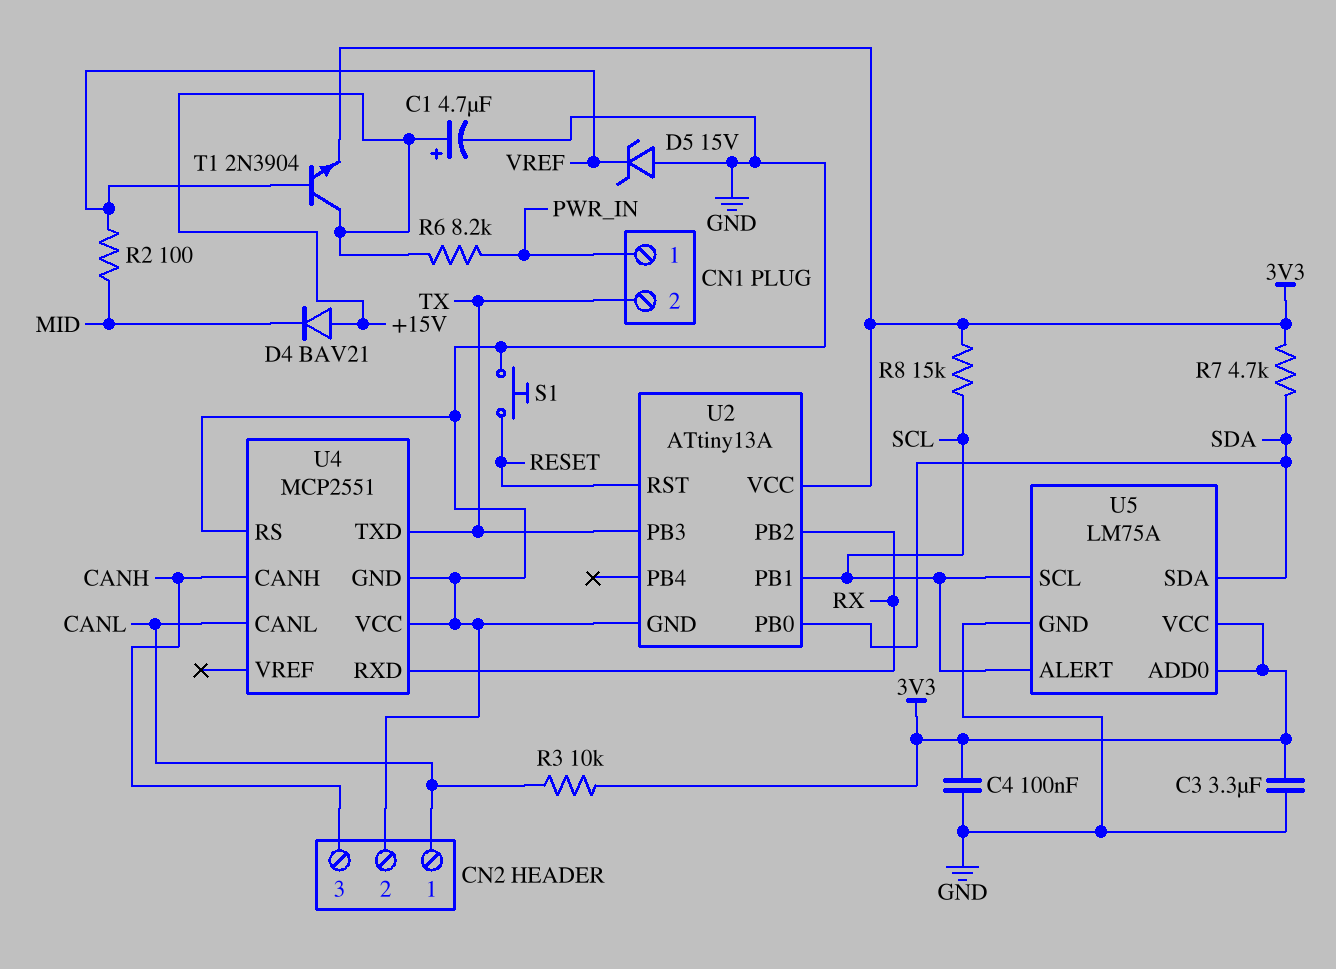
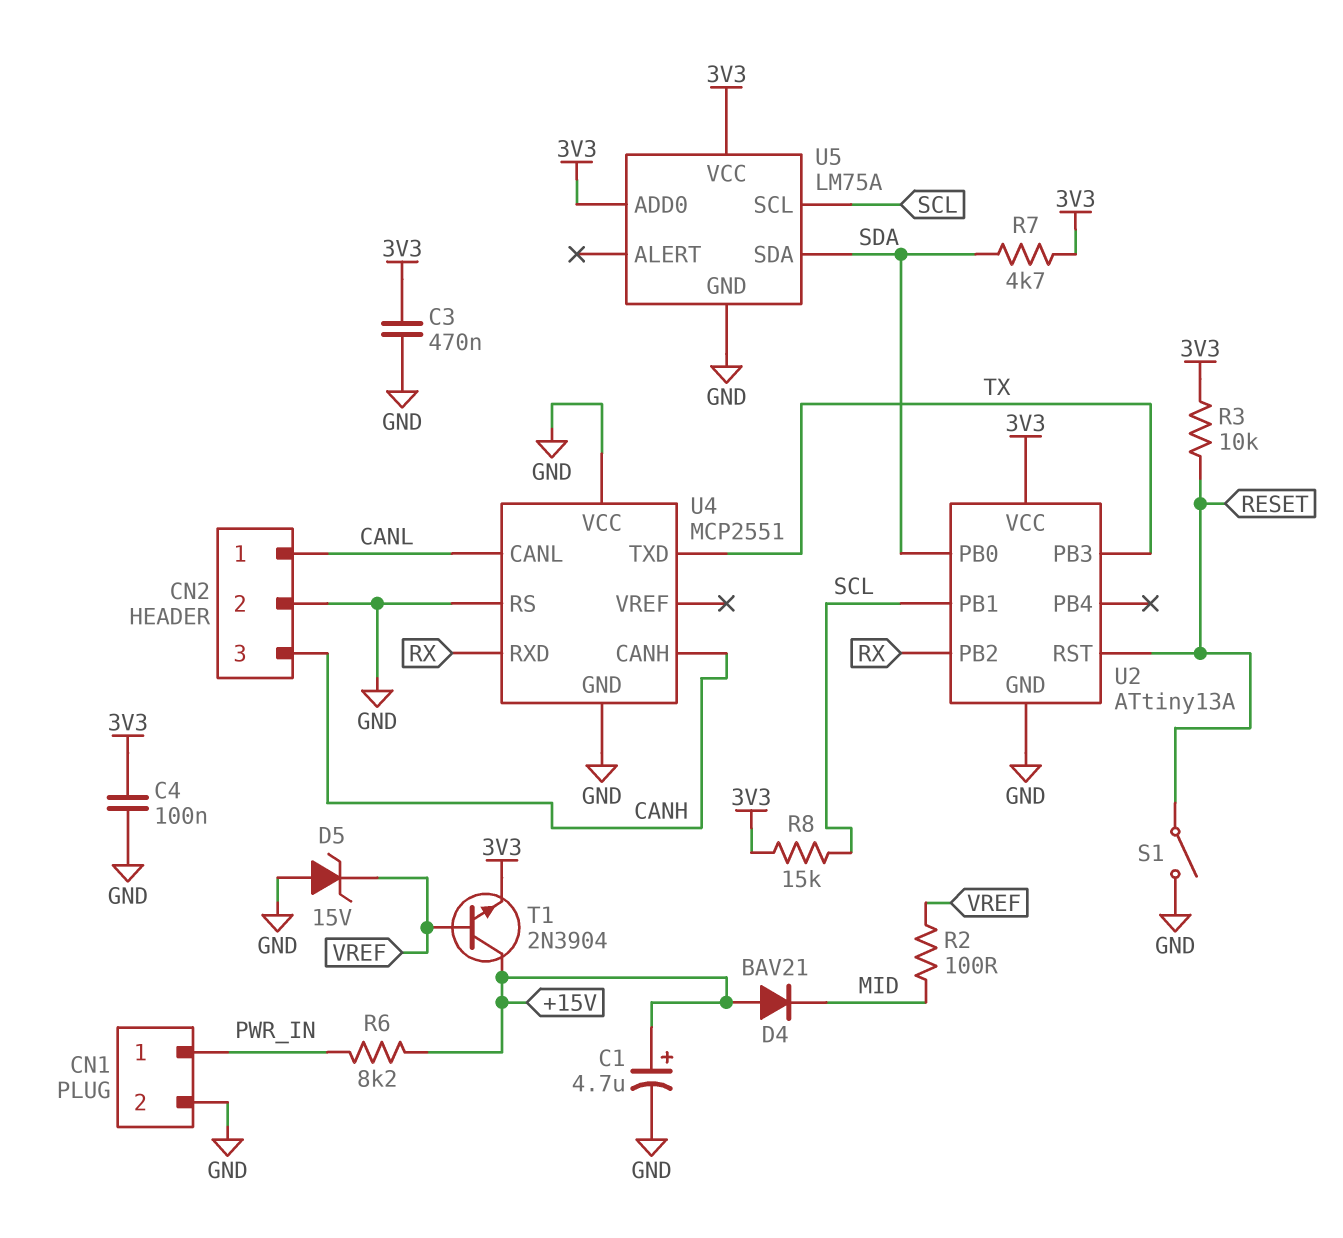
C3: 3.3uF (3V3, GND) -> 470nF (3V3, GND)
CN1 pin 2: TX -> GND
R3: 10k (3V3, CANL) -> 10k (3V3, RESET)
S1: button (GND, RESET) -> switch (GND, RESET)
U5 pin ALERT: SCL -> none

